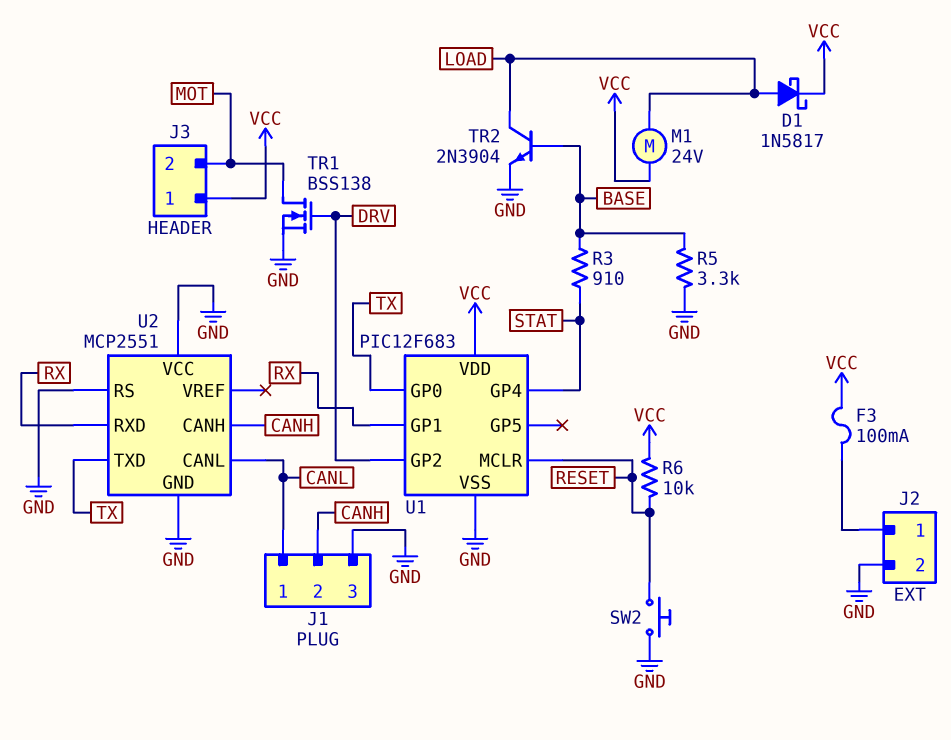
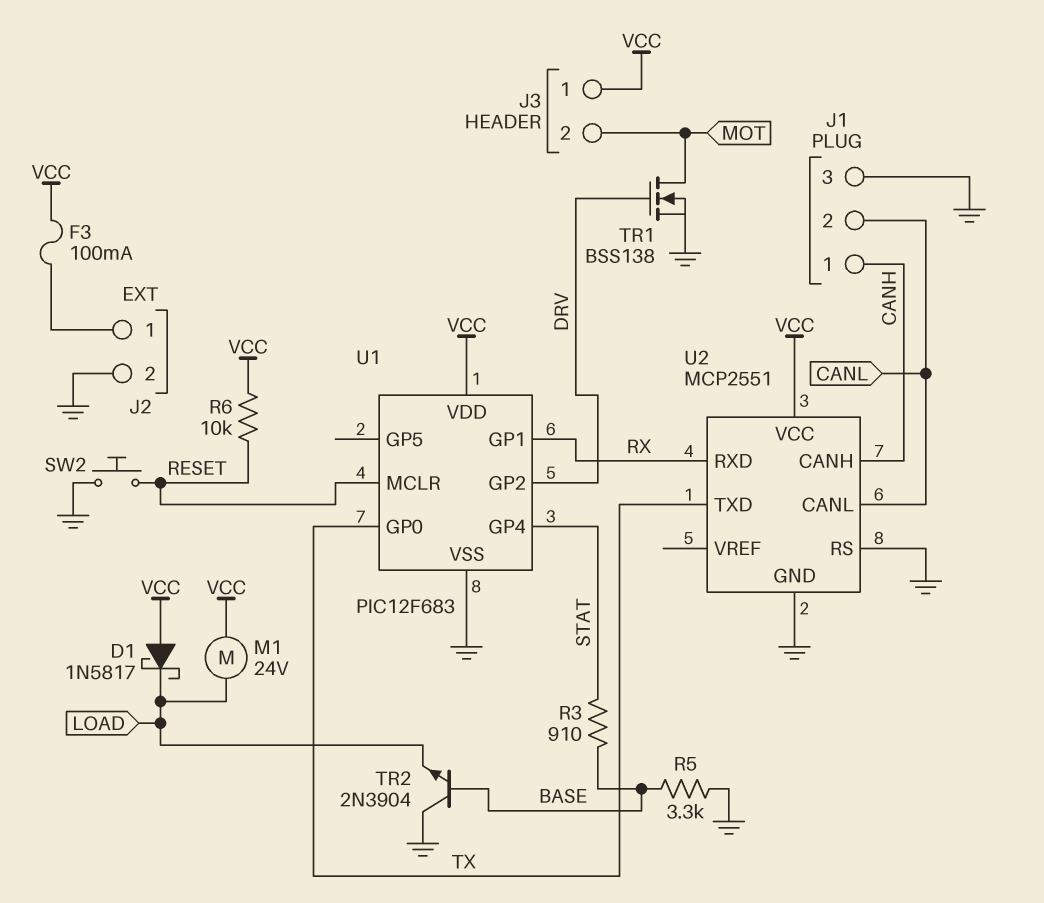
D1: schottky 1N5817 (A LOAD, K VCC) -> schottky 1N5817 (A VCC, K LOAD)
J1 pin 1: CANL -> CANH
J1 pin 2: CANH -> CANL
TR2: NPN 2N3904 (B BASE, C LOAD, E GND) -> NPN 2N3904 (B BASE, C GND, E LOAD)
U2 pin VCC: GND -> VCC

